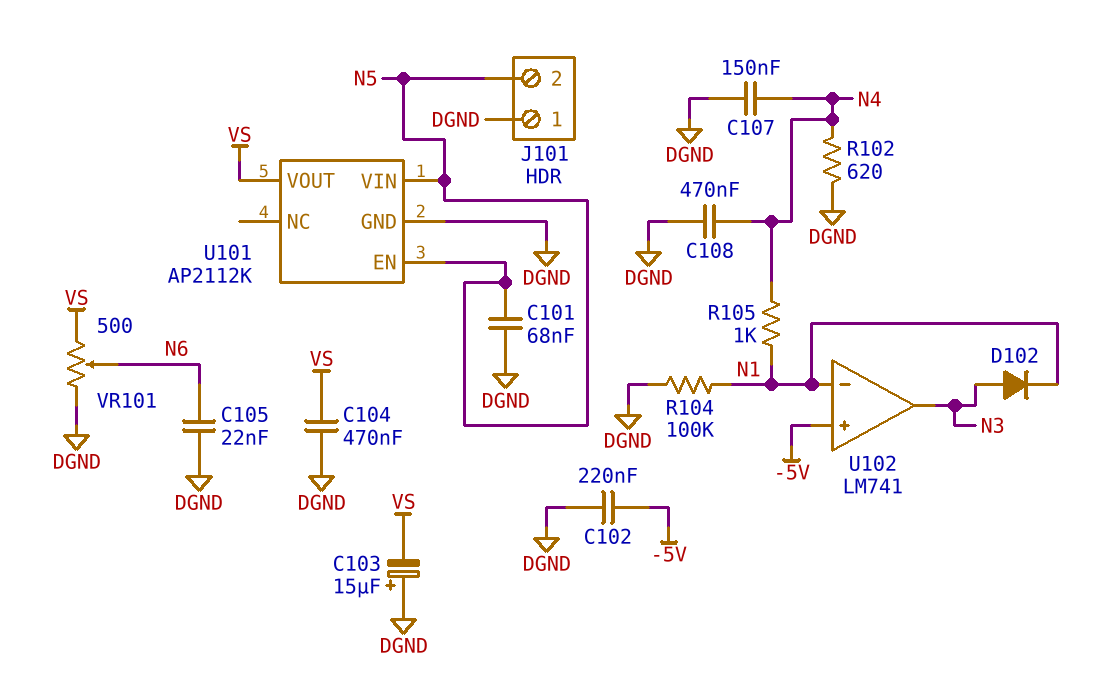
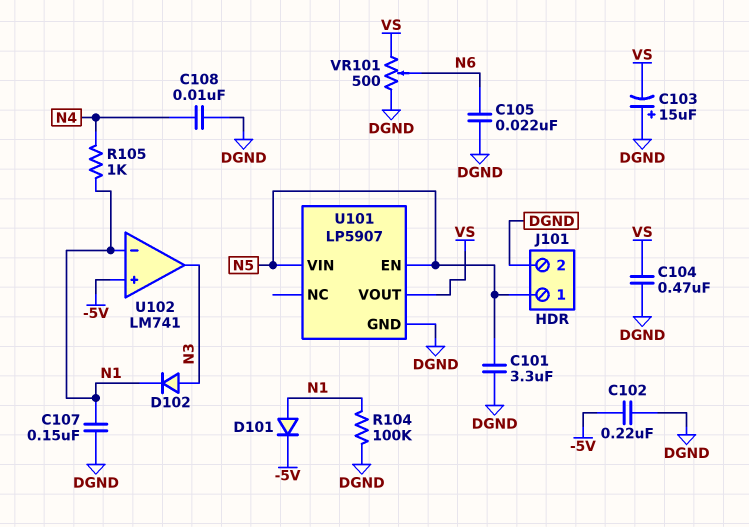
C101: 68nF (DGND, N5) -> 3.3uF (DGND, N5)
C107: 150nF (DGND, N4) -> 150nF (DGND, N1)
C108: 470nF (DGND, N4) -> 10nF (DGND, N4)
D101: none -> diode (A N1, K -5V)
J101 pin 1: DGND -> N5
J101 pin 2: N5 -> DGND
R102: 620 (DGND, N4) -> none
U101: AP2112K -> LP5907

